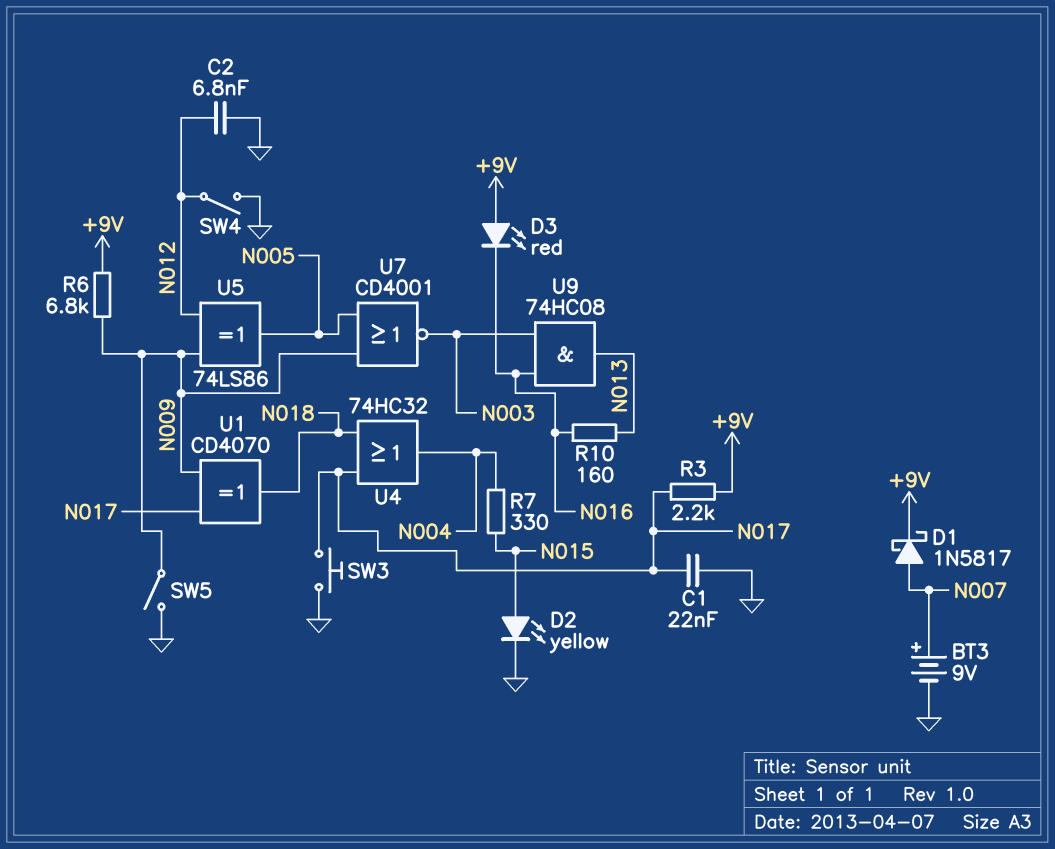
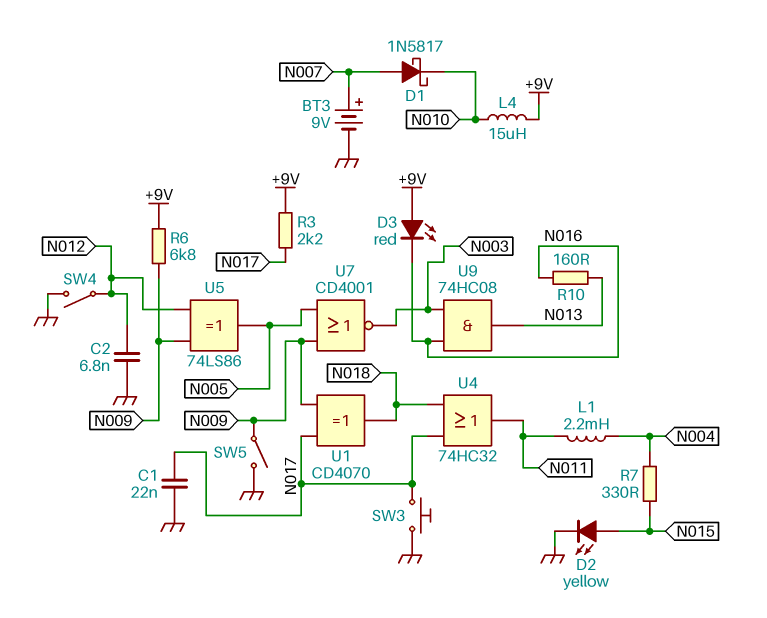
D1: schottky 1N5817 (A N007, K +9V) -> schottky 1N5817 (A N007, K N010)
L1: none -> 2.2mH (N004, N011)
L4: none -> 15uH (+9V, N010)
U4: OR 74HC32 (in N017, in N018, out N004) -> OR 74HC32 (in N017, in N018, out N011)

